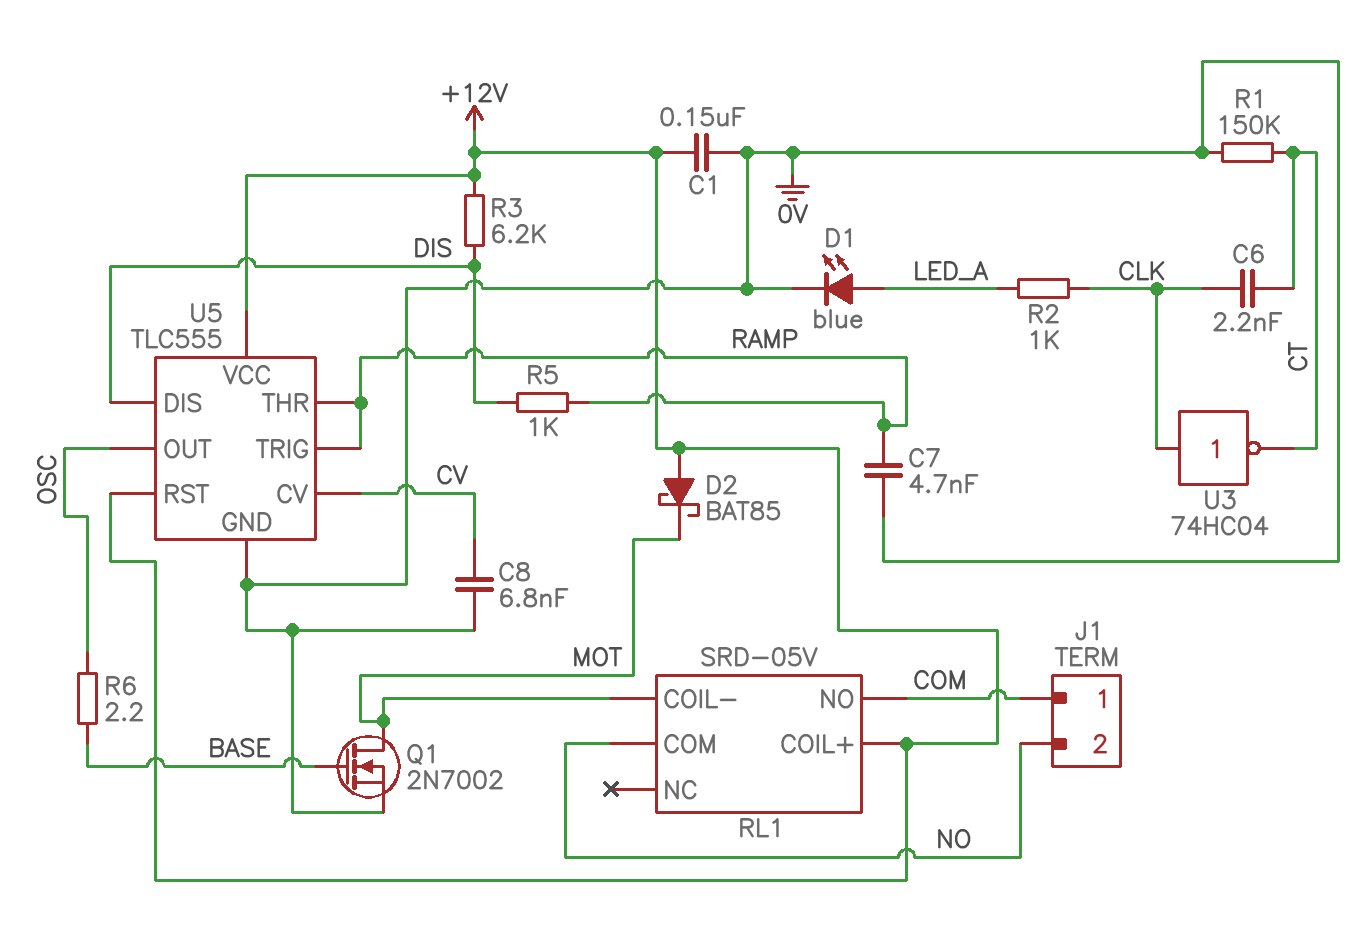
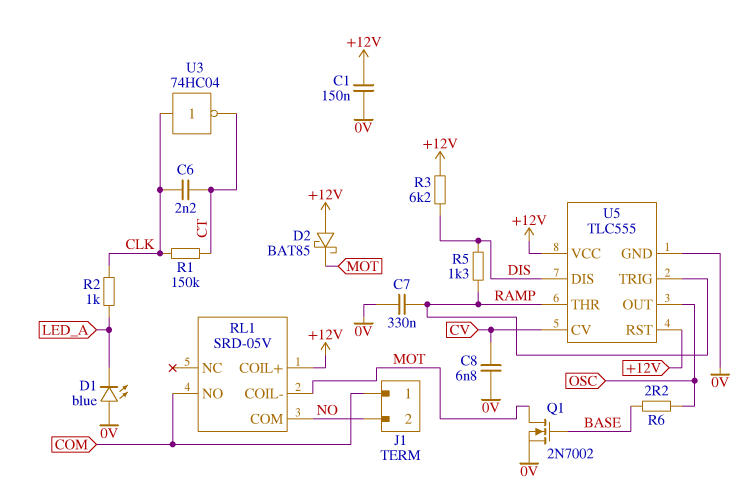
C7: 4.7nF (0V, RAMP) -> 330nF (0V, RAMP)
D1: LED blue (A LED_A, K 0V) -> LED blue (A 0V, K LED_A)
R1: 150k (0V, CT) -> 150k (CLK, CT)
R5: 1k (DIS, RAMP) -> 1.3k (DIS, RAMP)

